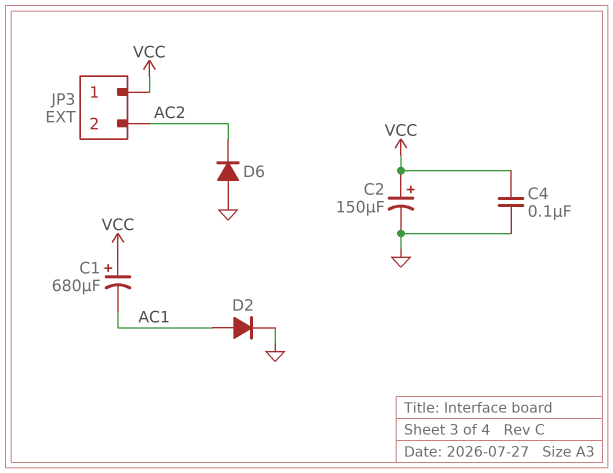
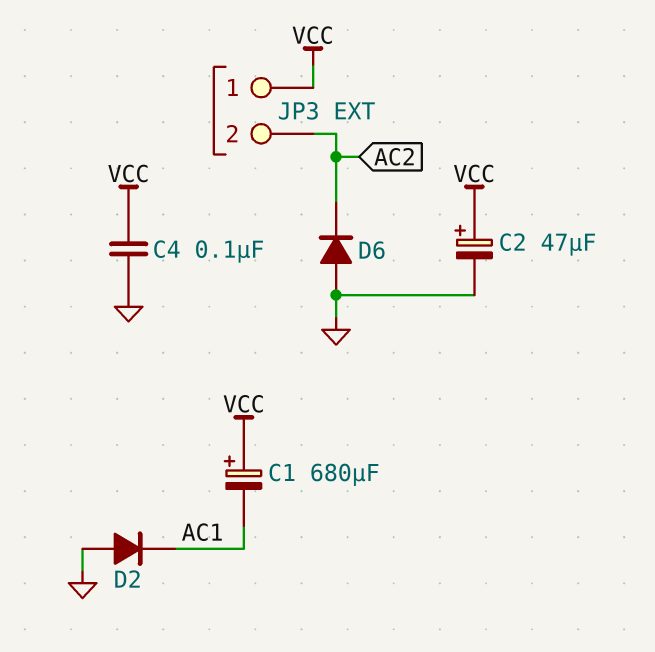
C2: 150uF (plus VCC, minus GND) -> 47uF (plus VCC, minus GND)
D2: diode (A AC1, K GND) -> diode (A GND, K AC1)

